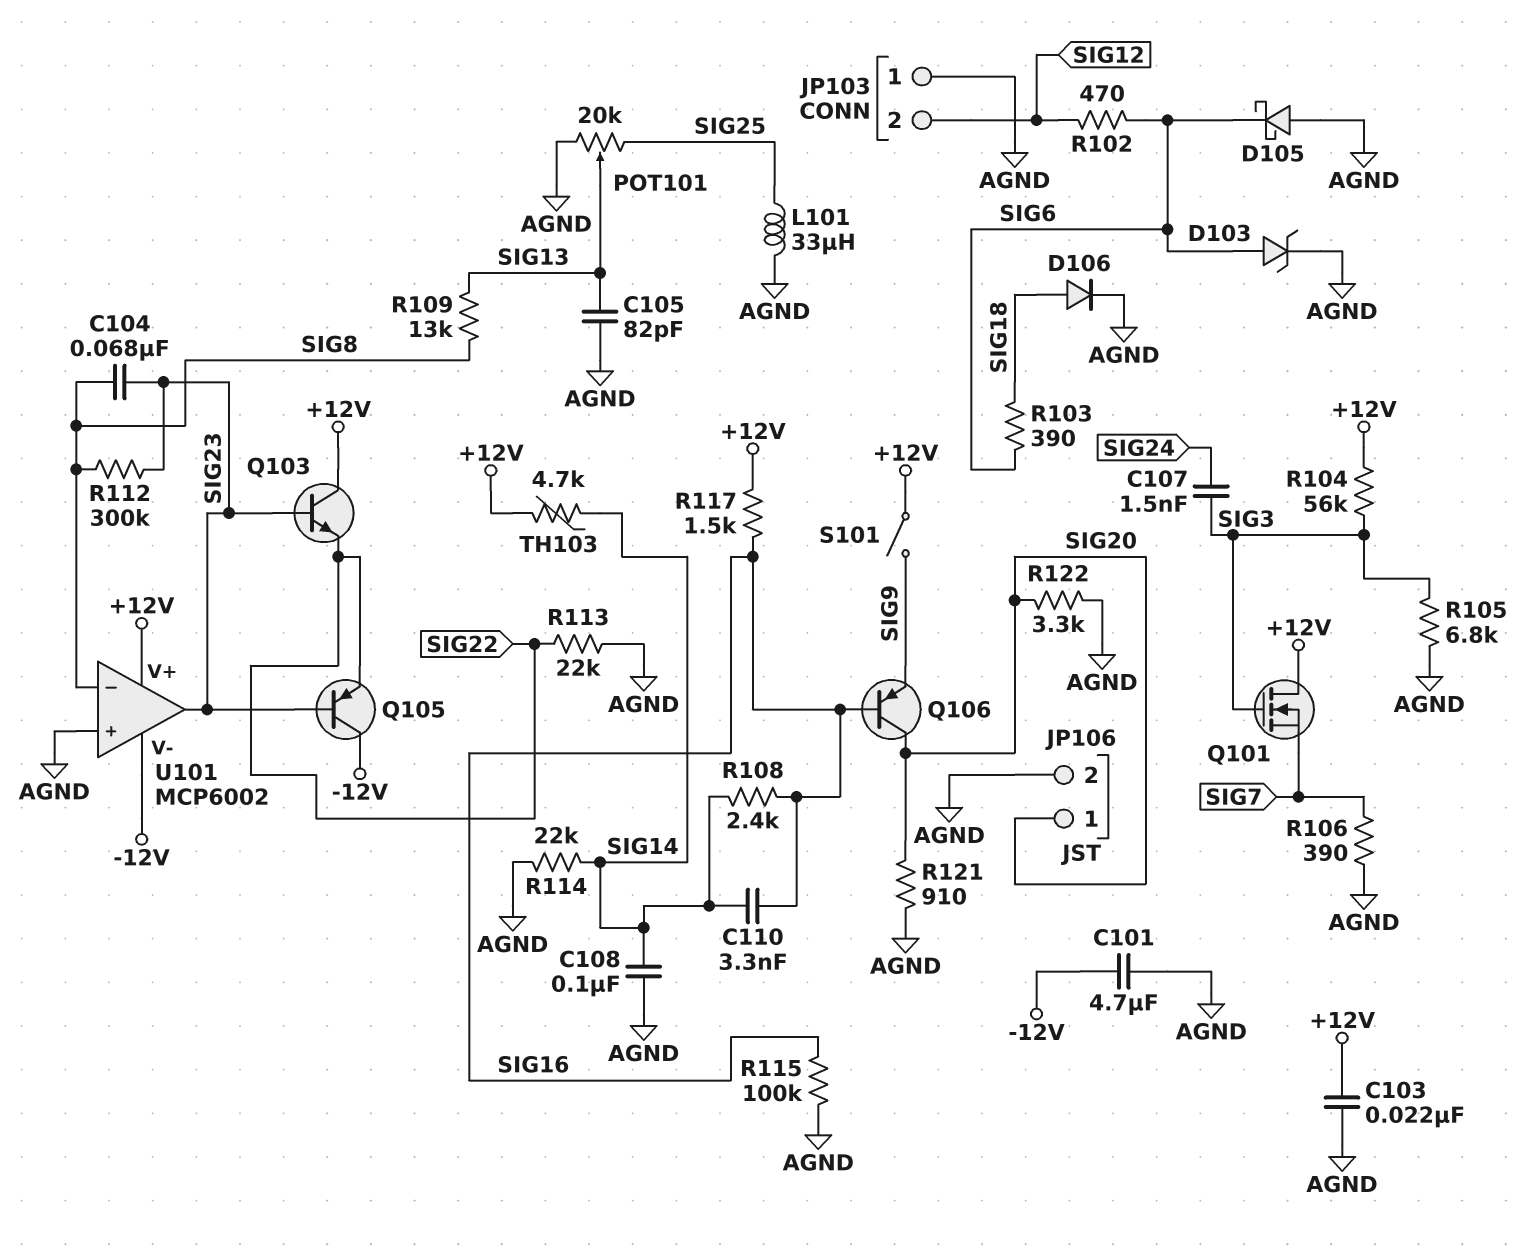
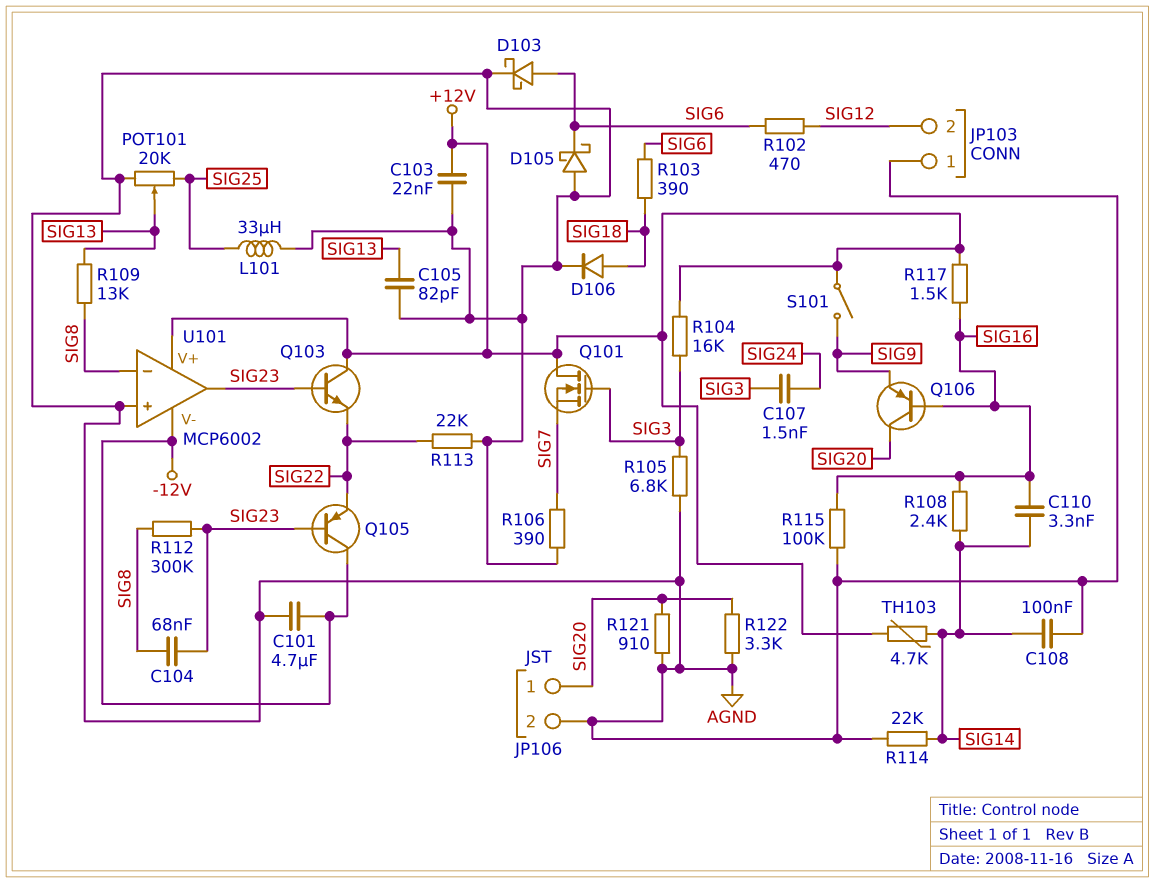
D103: zener (A SIG6, K AGND) -> schottky (A SIG6, K AGND)
R104: 56k (+12V, SIG3) -> 16k (+12V, SIG3)

